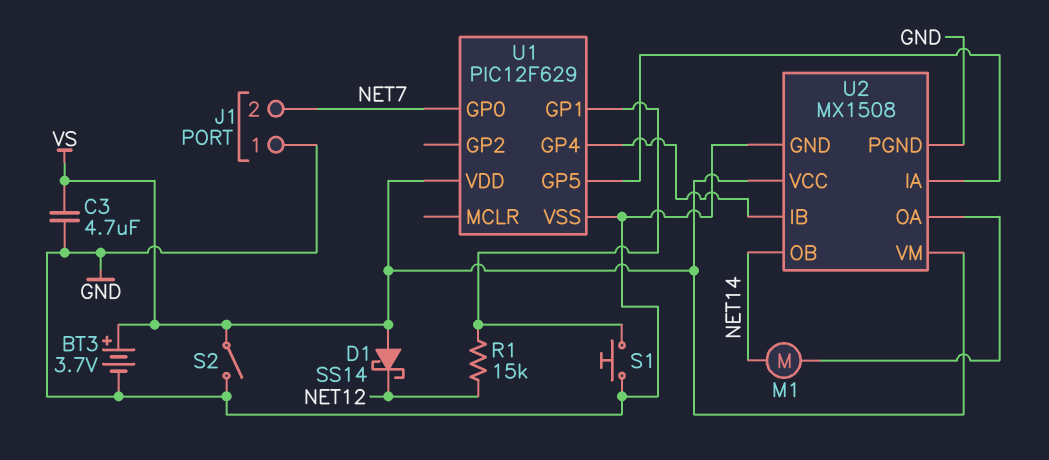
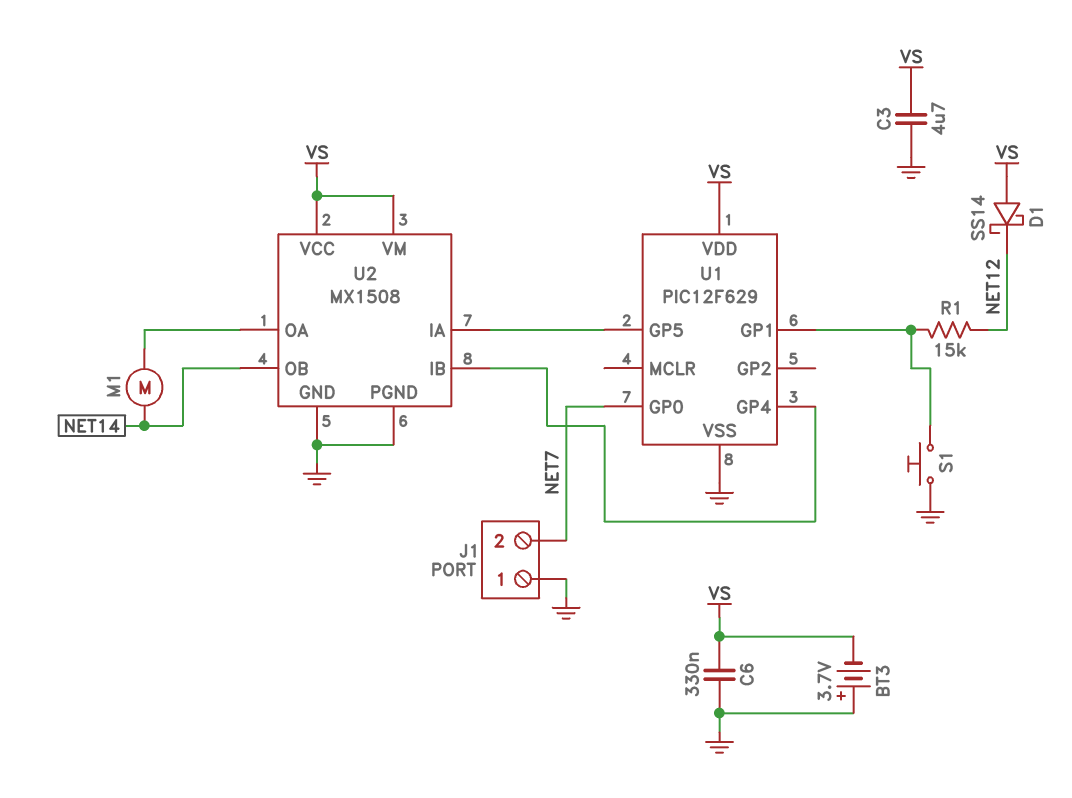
BT3: 3.7V (plus VS, minus GND) -> 3.7V (plus GND, minus VS)
C6: none -> 330nF (GND, VS)
S2: switch (GND, VS) -> none

